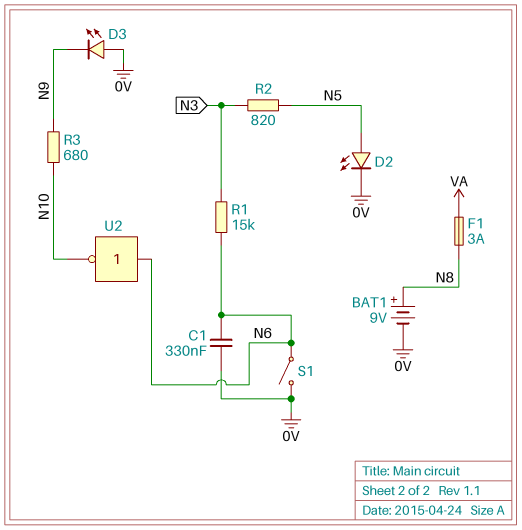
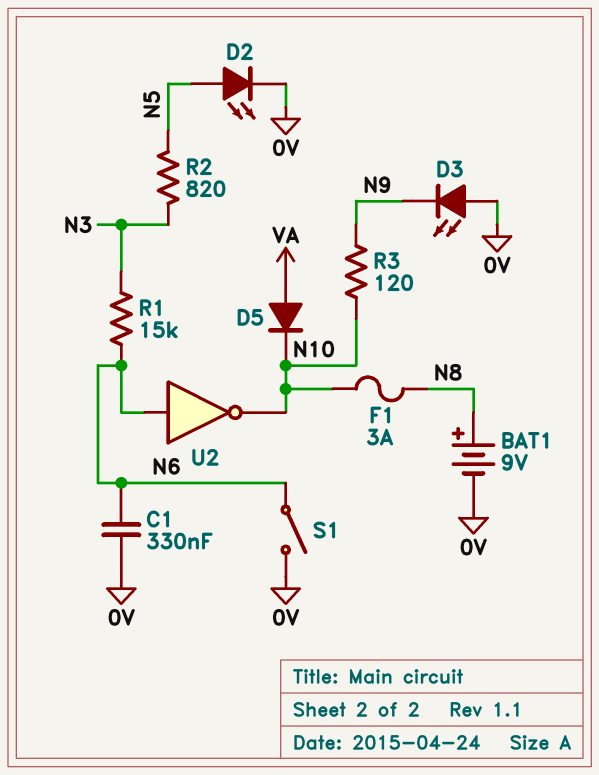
D5: none -> diode (A VA, K N10)
F1: 3A (N8, VA) -> 3A (N8, N10)
R3: 680 (N9, N10) -> 120 (N9, N10)

